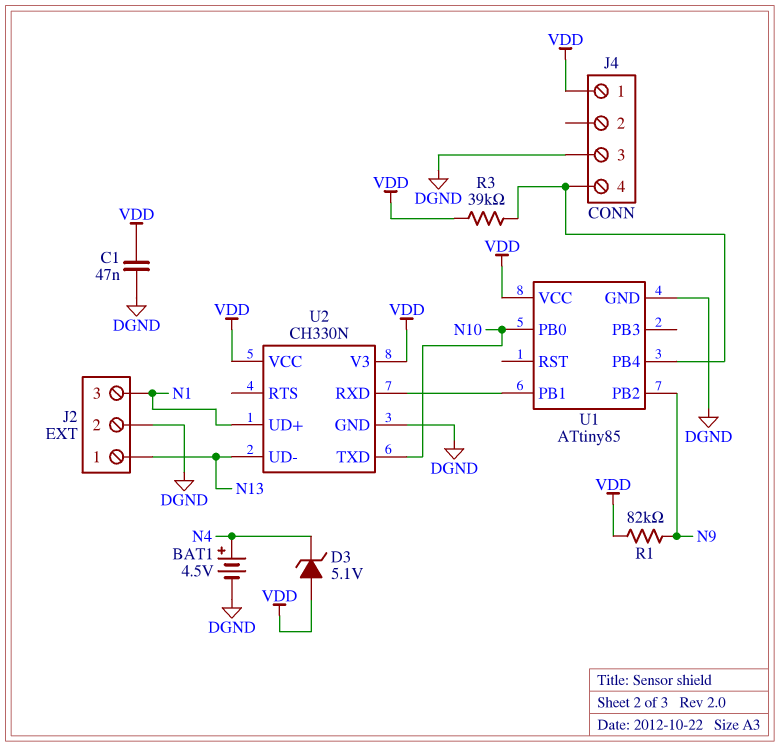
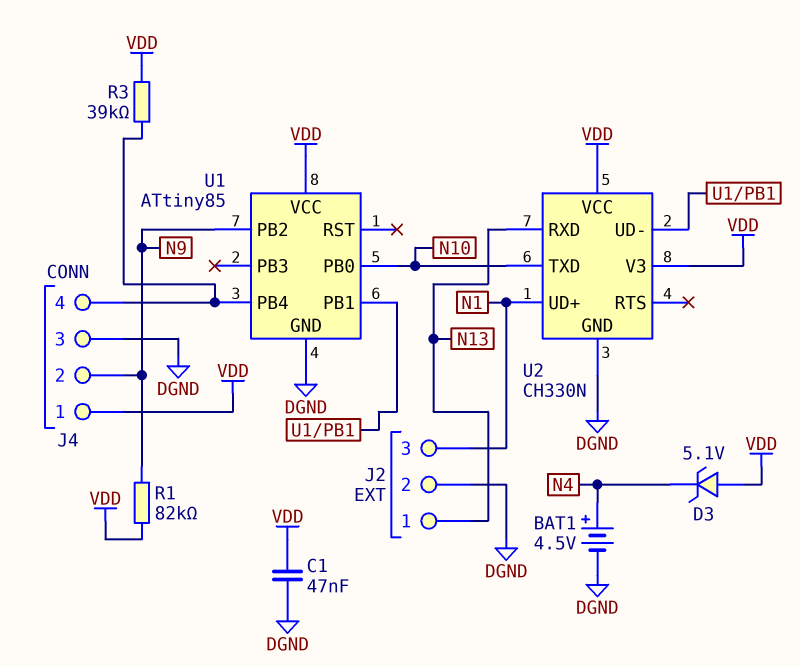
J4 pin 2: none -> N9
U2 pin RXD: U1/PB1 -> N13
U2 pin UD-: N13 -> U1/PB1

